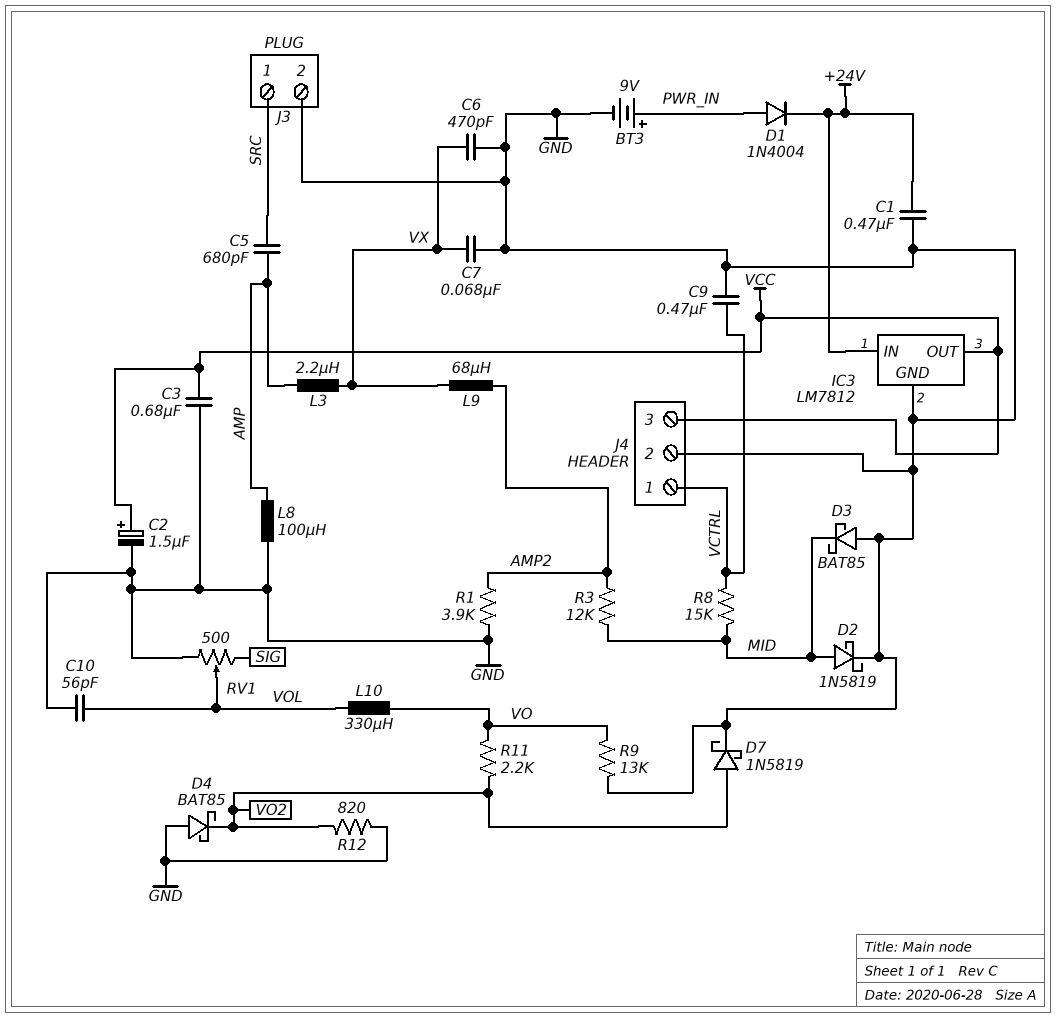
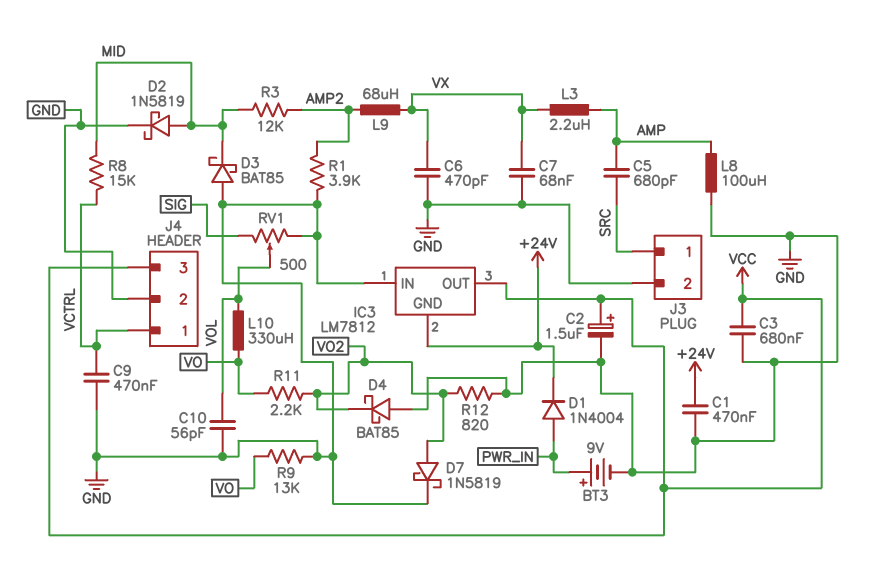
IC3 pin GND: GND -> +24V
IC3 pin IN: +24V -> GND

